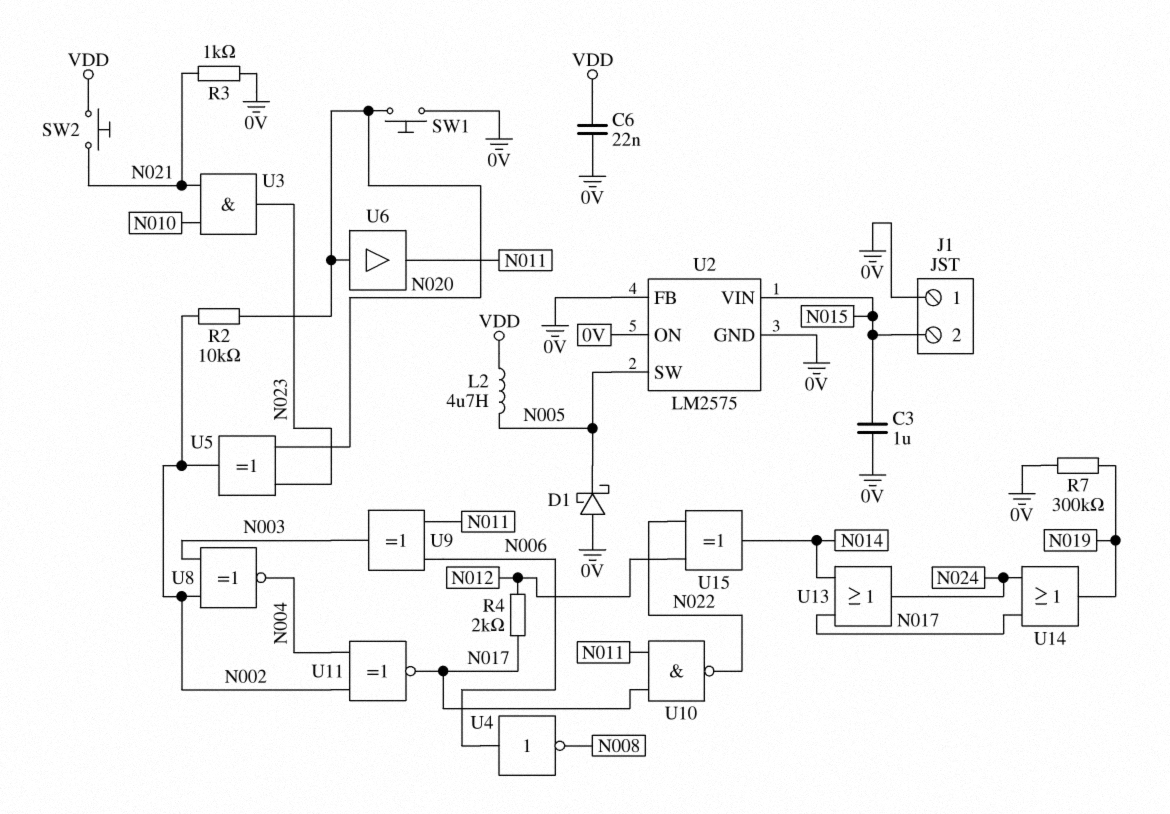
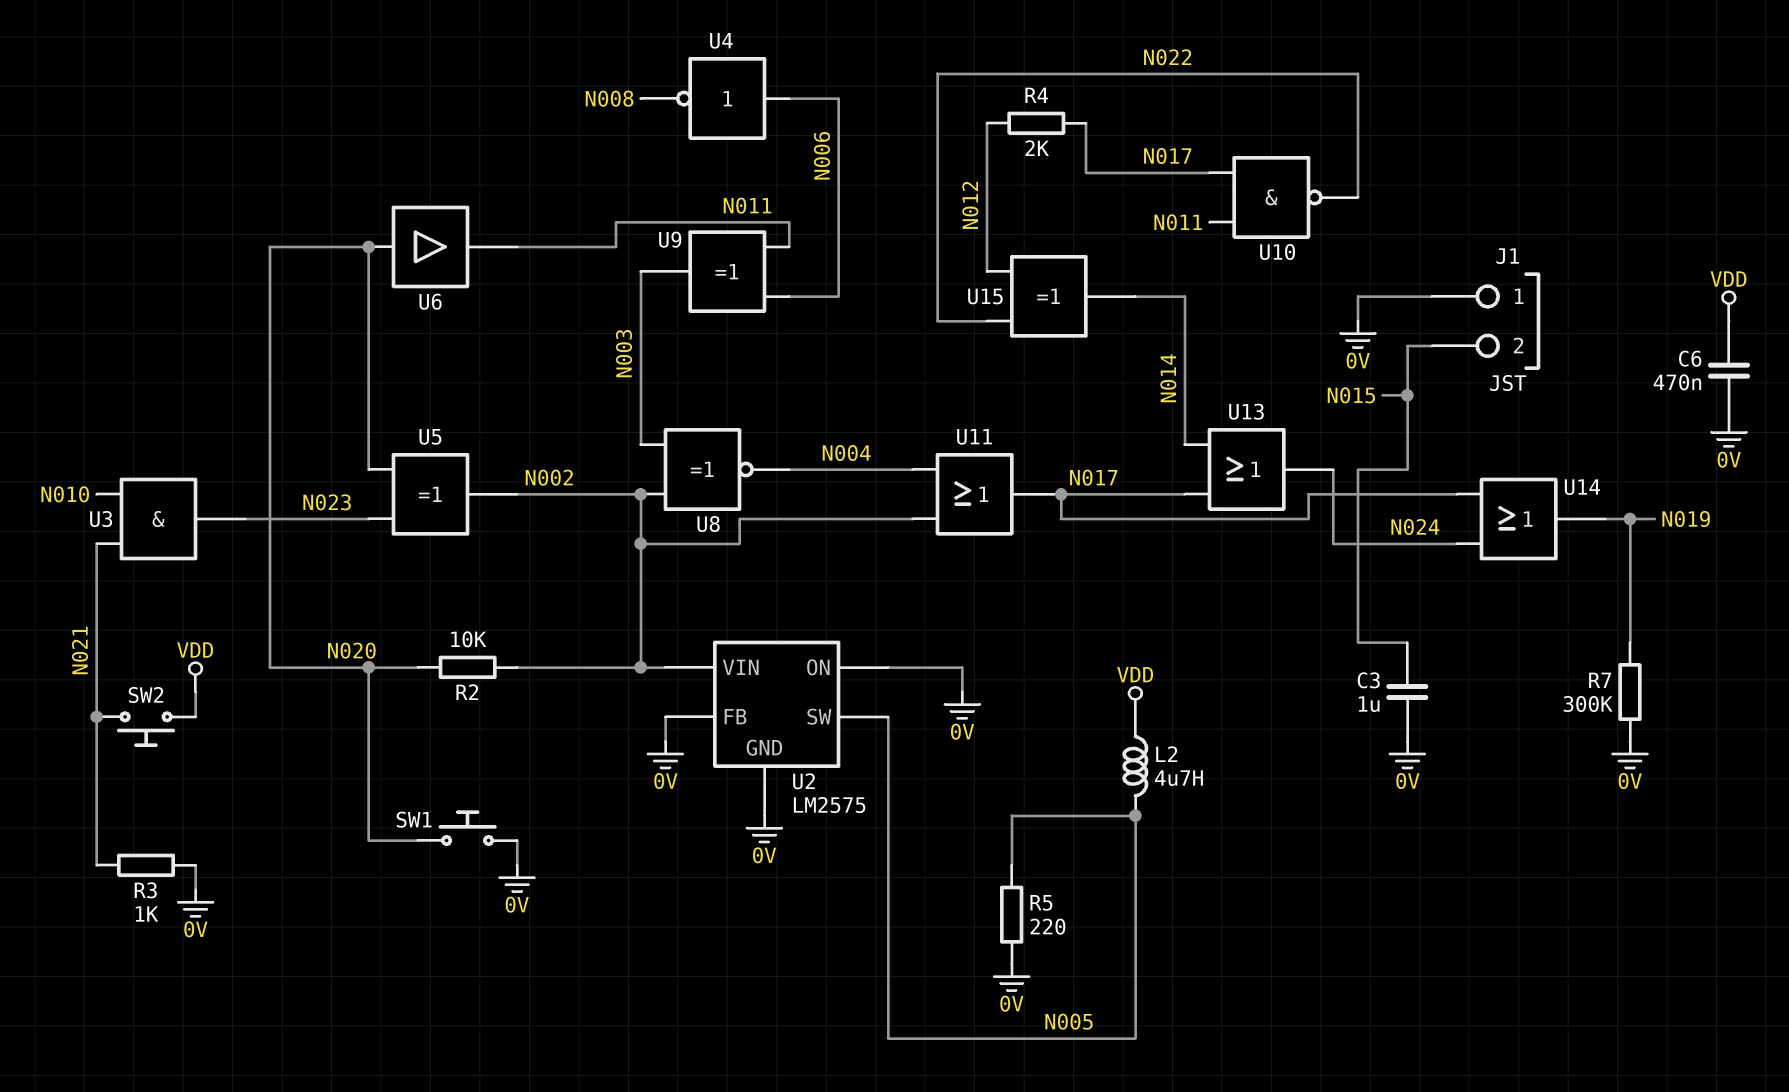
C6: 22nF (0V, VDD) -> 470nF (0V, VDD)
D1: schottky (A 0V, K N005) -> none
R5: none -> 220 (0V, N005)
U2 pin VIN: N015 -> N002
U11: XNOR (in N002, in N004, out N017) -> OR (in N002, in N004, out N017)

